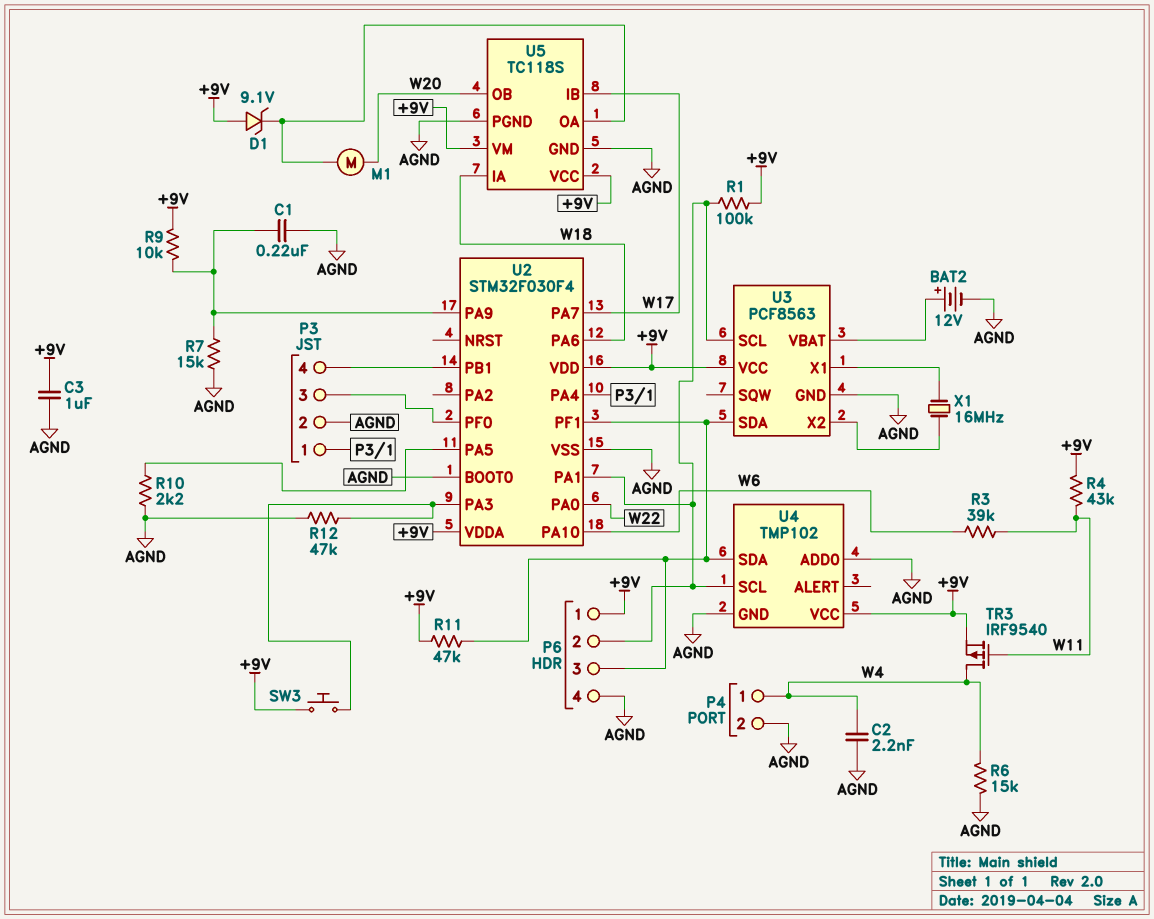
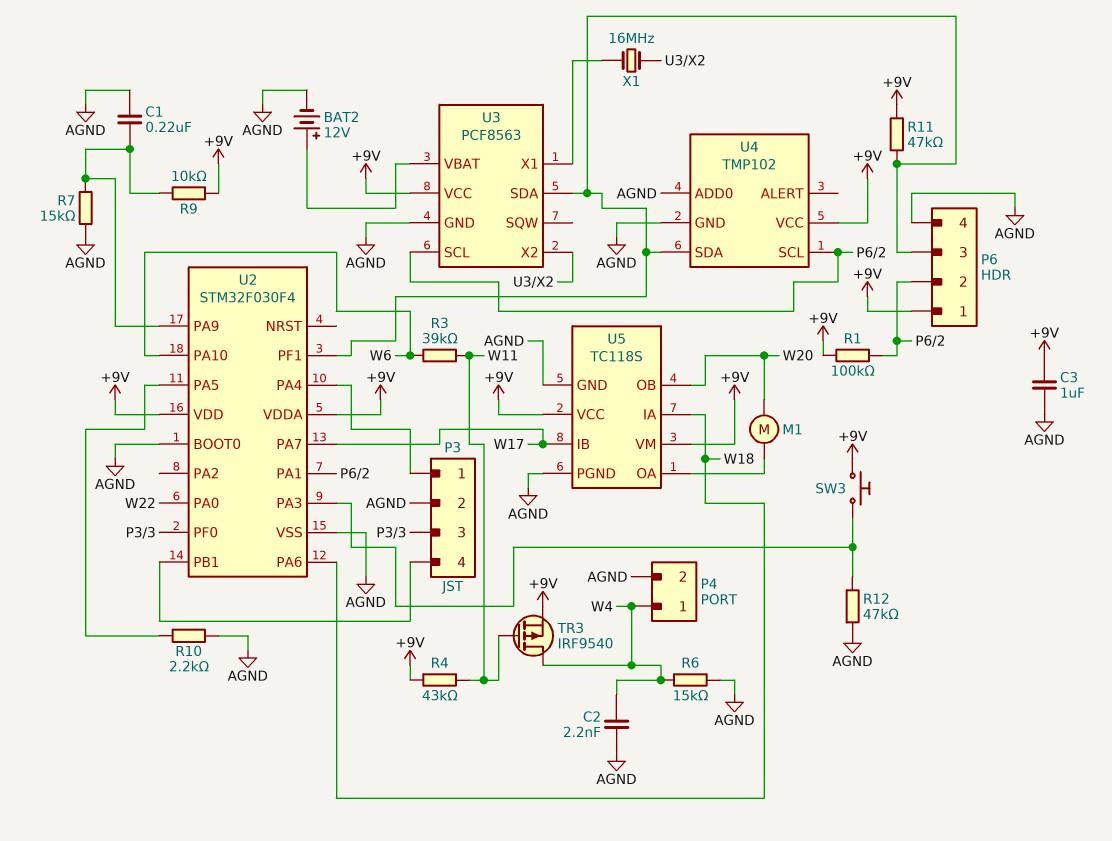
D1: zener 9.1V (A +9V, K U5/OA) -> none

